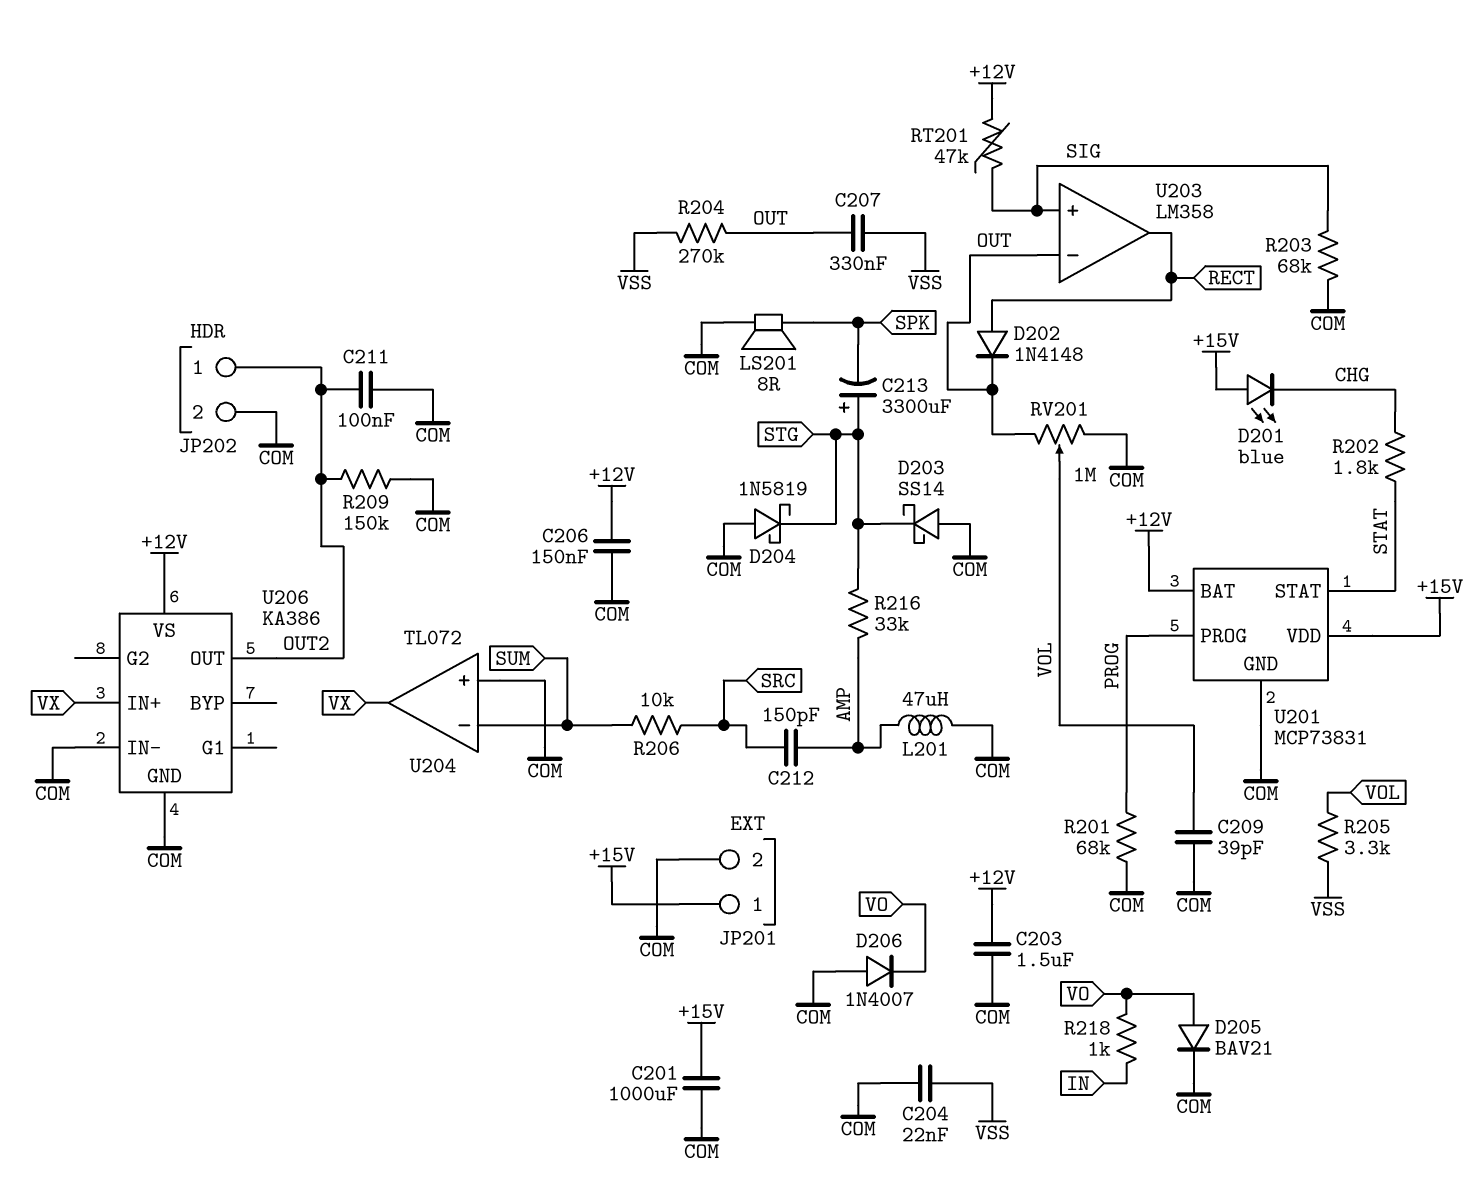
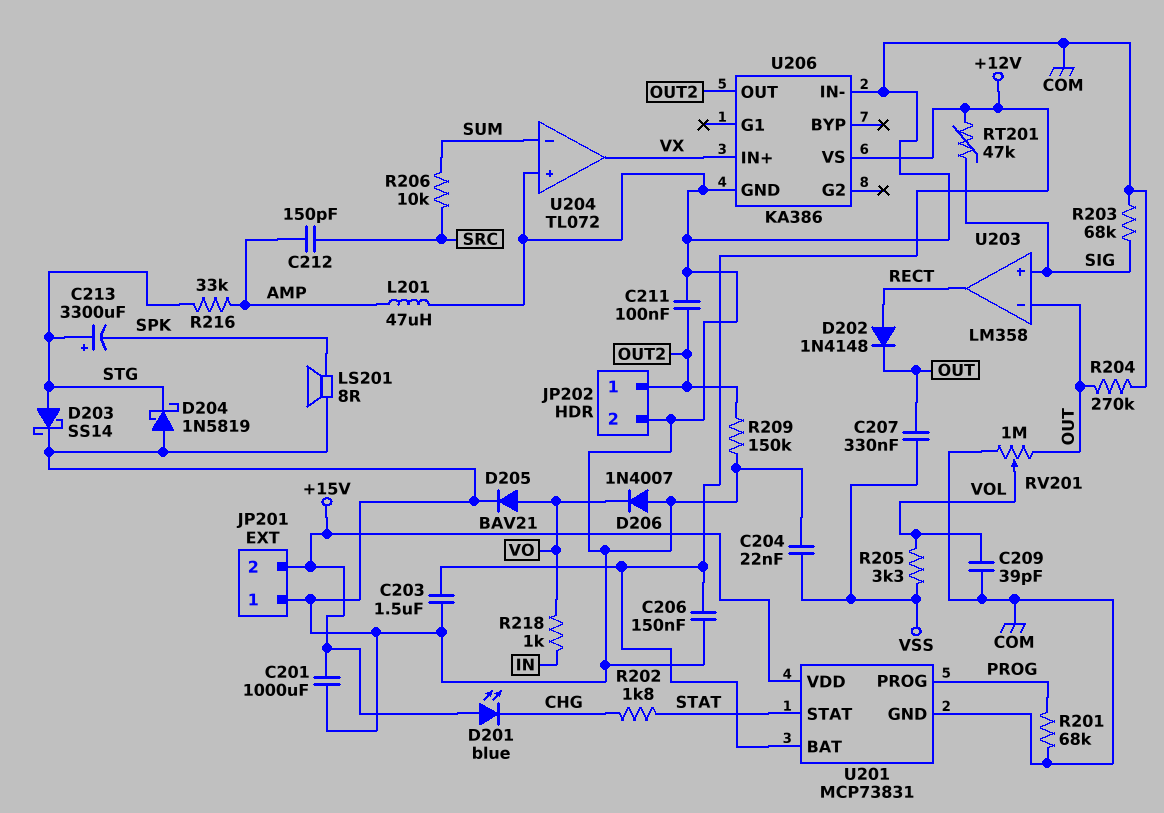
D203: schottky SS14 (A COM, K STG) -> schottky SS14 (A STG, K COM)
JP201 pin 1: +15V -> COM
JP201 pin 2: COM -> +15V
R204: 270k (OUT, VSS) -> 270k (COM, OUT)

